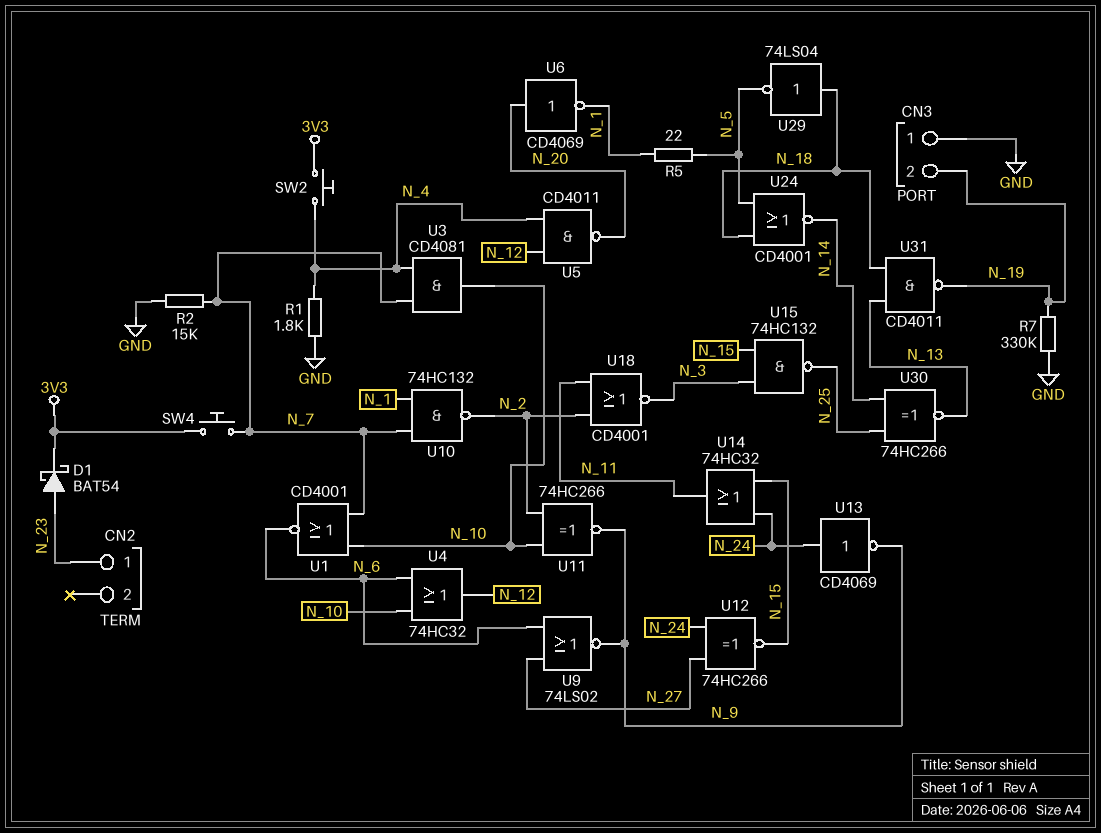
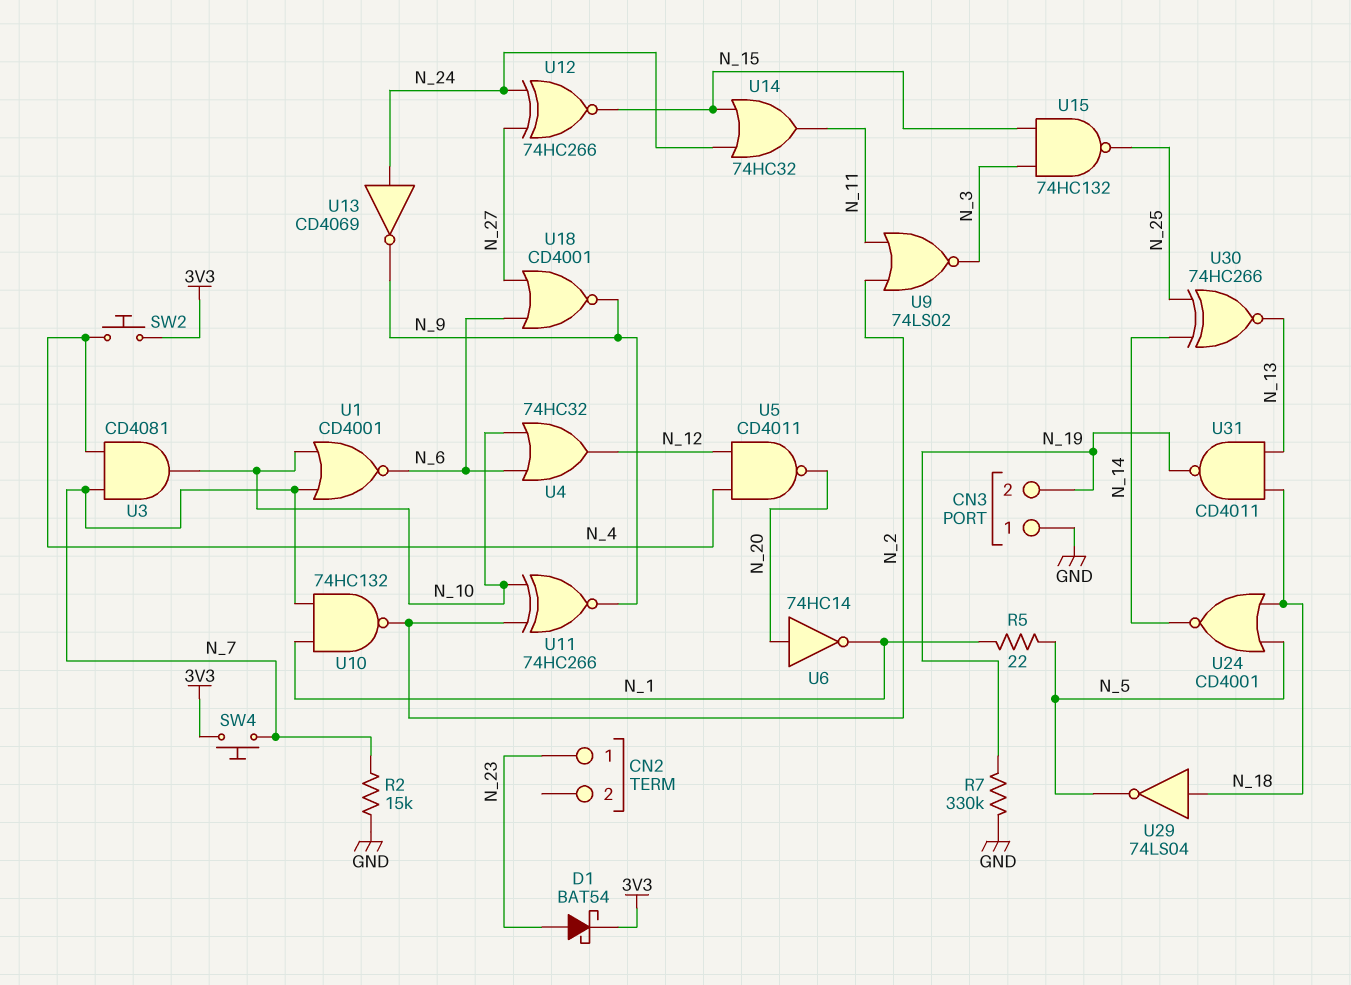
R1: 1.8k (GND, N_4) -> none
U6: NOT CD4069 (in N_20, out N_1) -> NOT 74HC14 (in N_20, out N_1)
U9: NOR 74LS02 (in N_6, in N_27, out N_9) -> NOR 74LS02 (in N_2, in N_11, out N_3)
U18: NOR CD4001 (in N_2, in N_11, out N_3) -> NOR CD4001 (in N_6, in N_27, out N_9)

